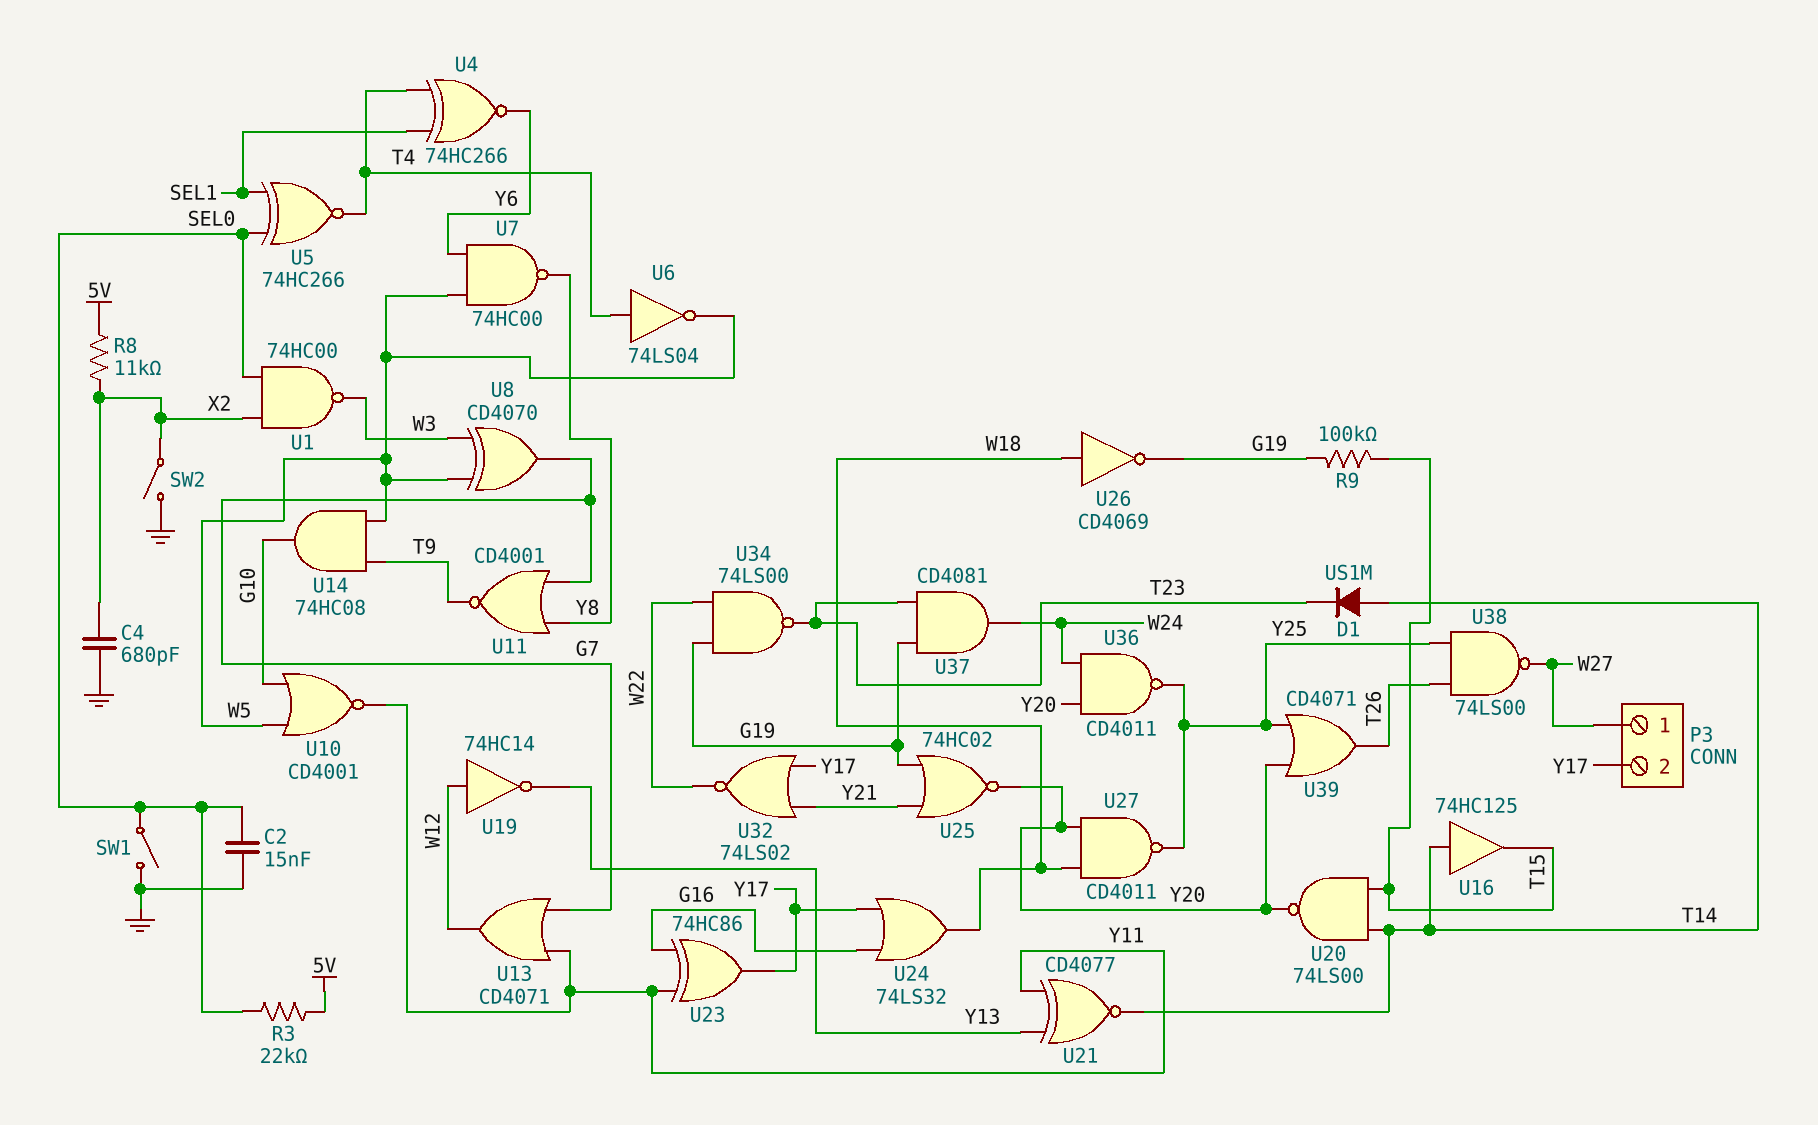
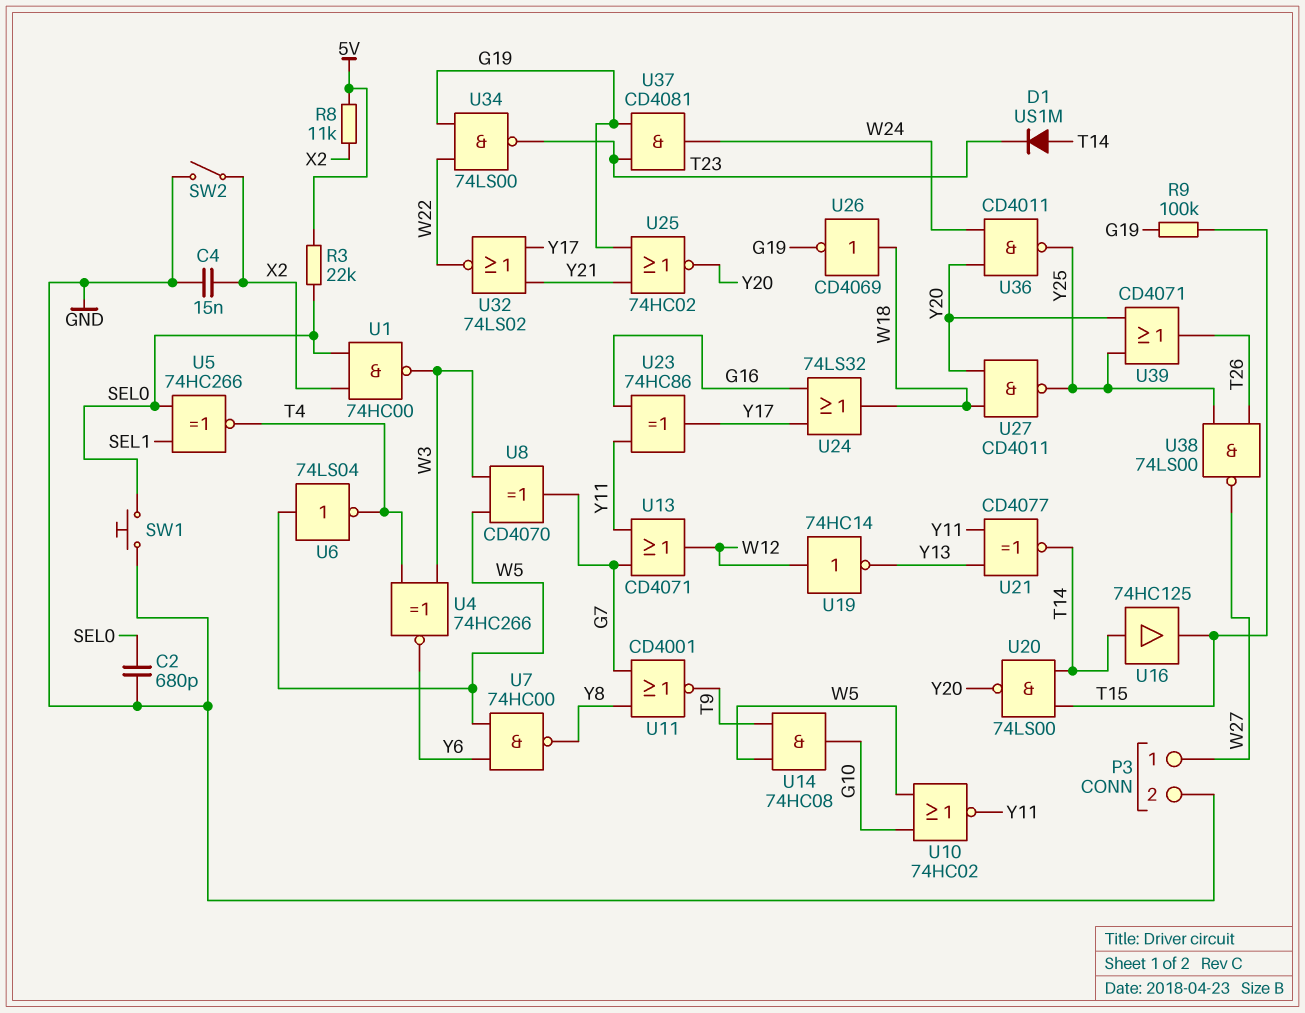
C2: 15nF (GND, SEL0) -> 680pF (GND, SEL0)
C4: 680pF (GND, X2) -> 15nF (GND, X2)
P3 pin 2: Y17 -> GND
SW1: switch (GND, SEL0) -> button (GND, SEL0)
U4: XNOR 74HC266 (in SEL1, in T4, out Y6) -> XNOR 74HC266 (in T4, in W3, out Y6)
U6: NOT 74LS04 (in T4, out W5) -> NOT 74LS04 (in W5, out T4)
U10: NOR CD4001 (in G10, in W5, out Y11) -> NOR 74HC02 (in G10, in W5, out Y11)

